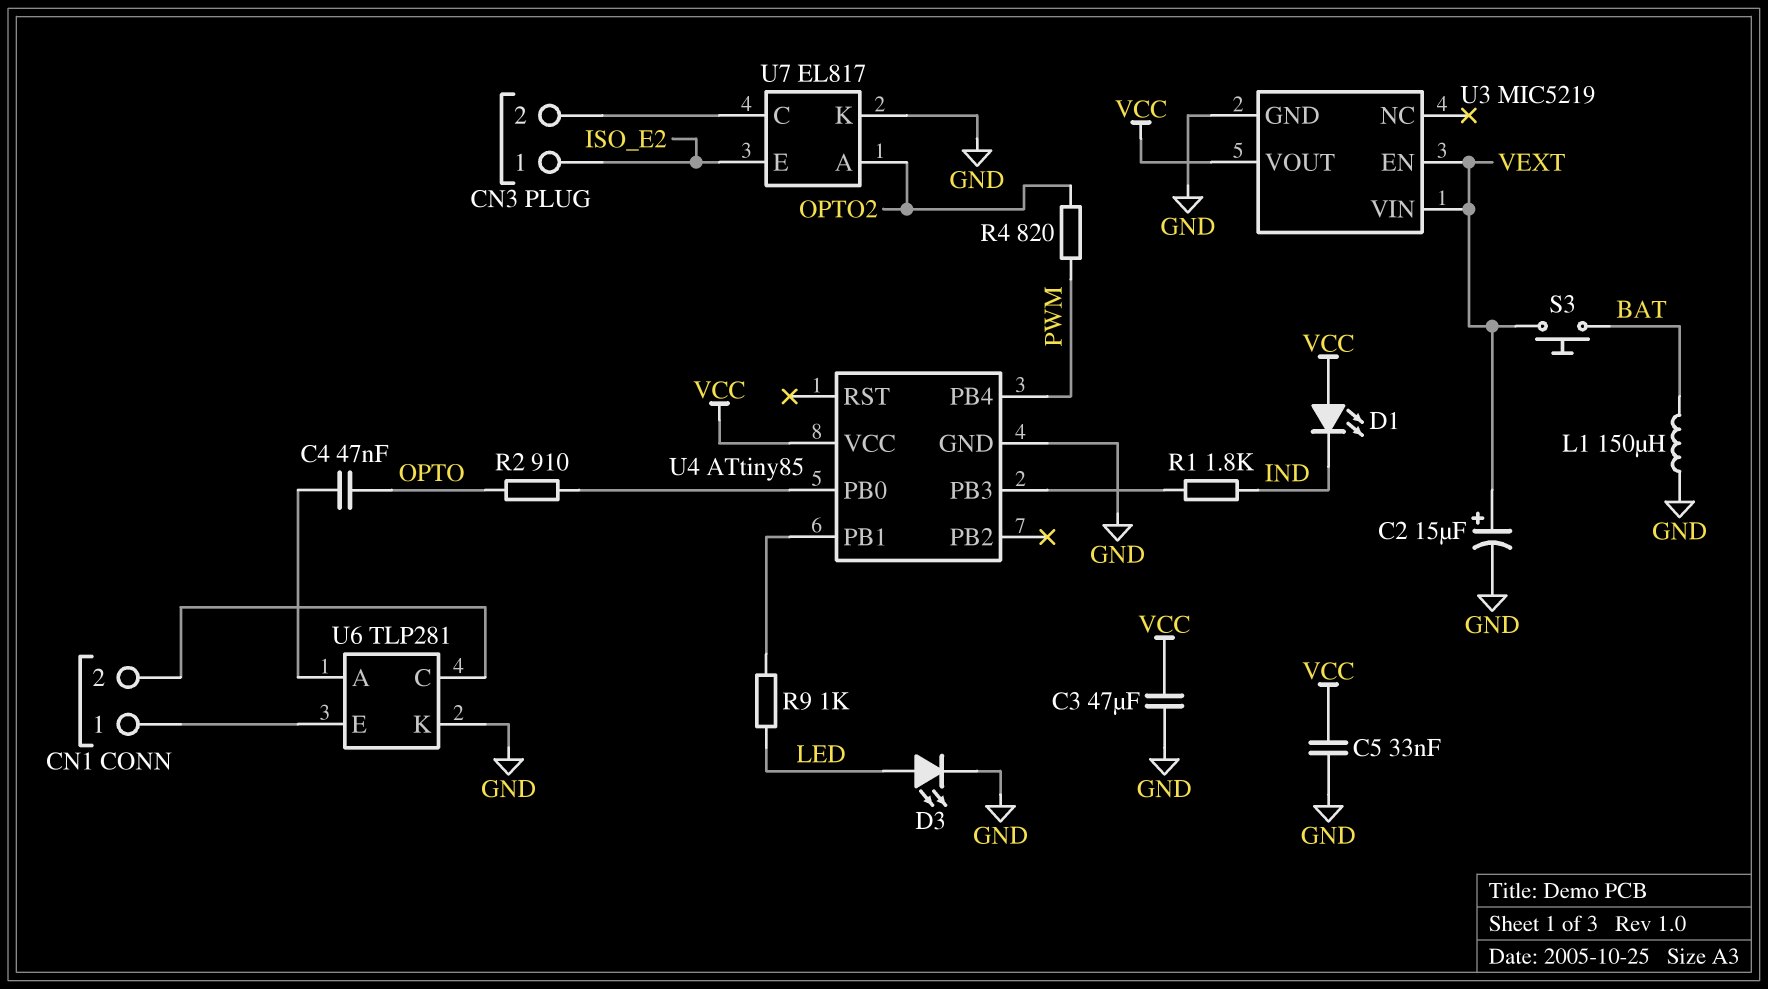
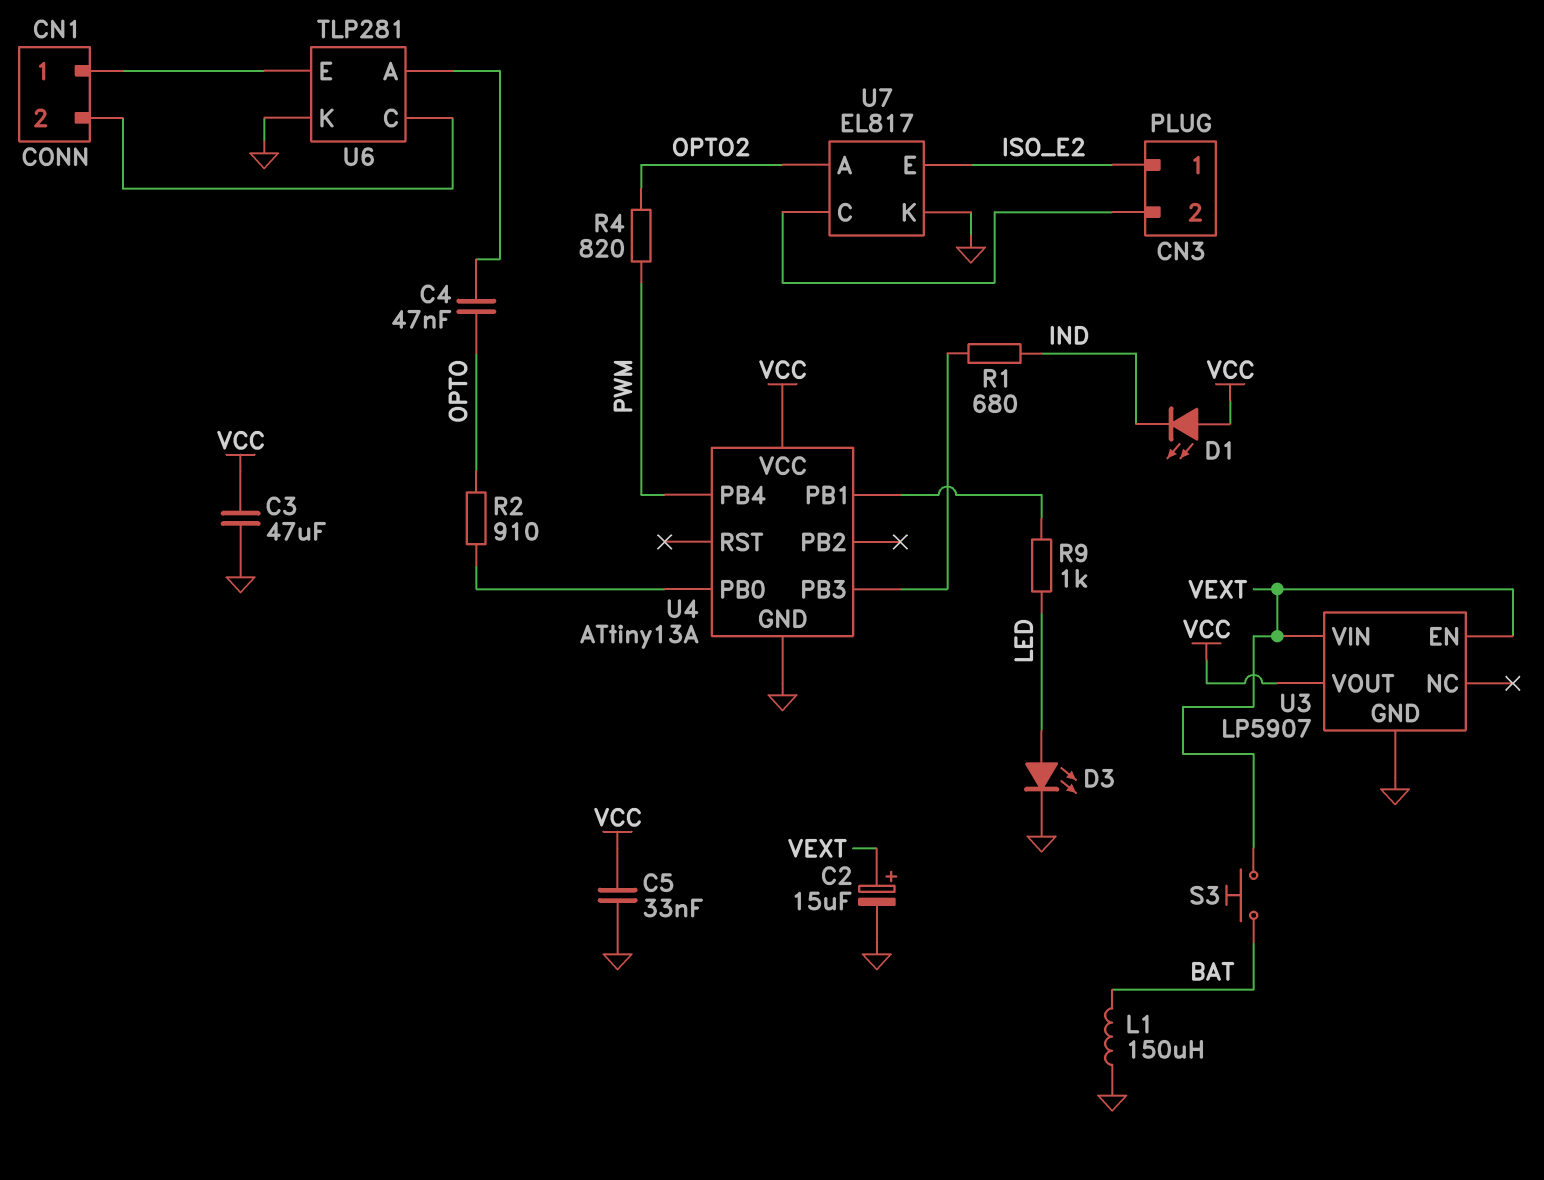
R1: 1.8k (IND, U4/PB3) -> 680 (IND, U4/PB3)
U3: MIC5219 -> LP5907
U4: ATtiny85 -> ATtiny13A

